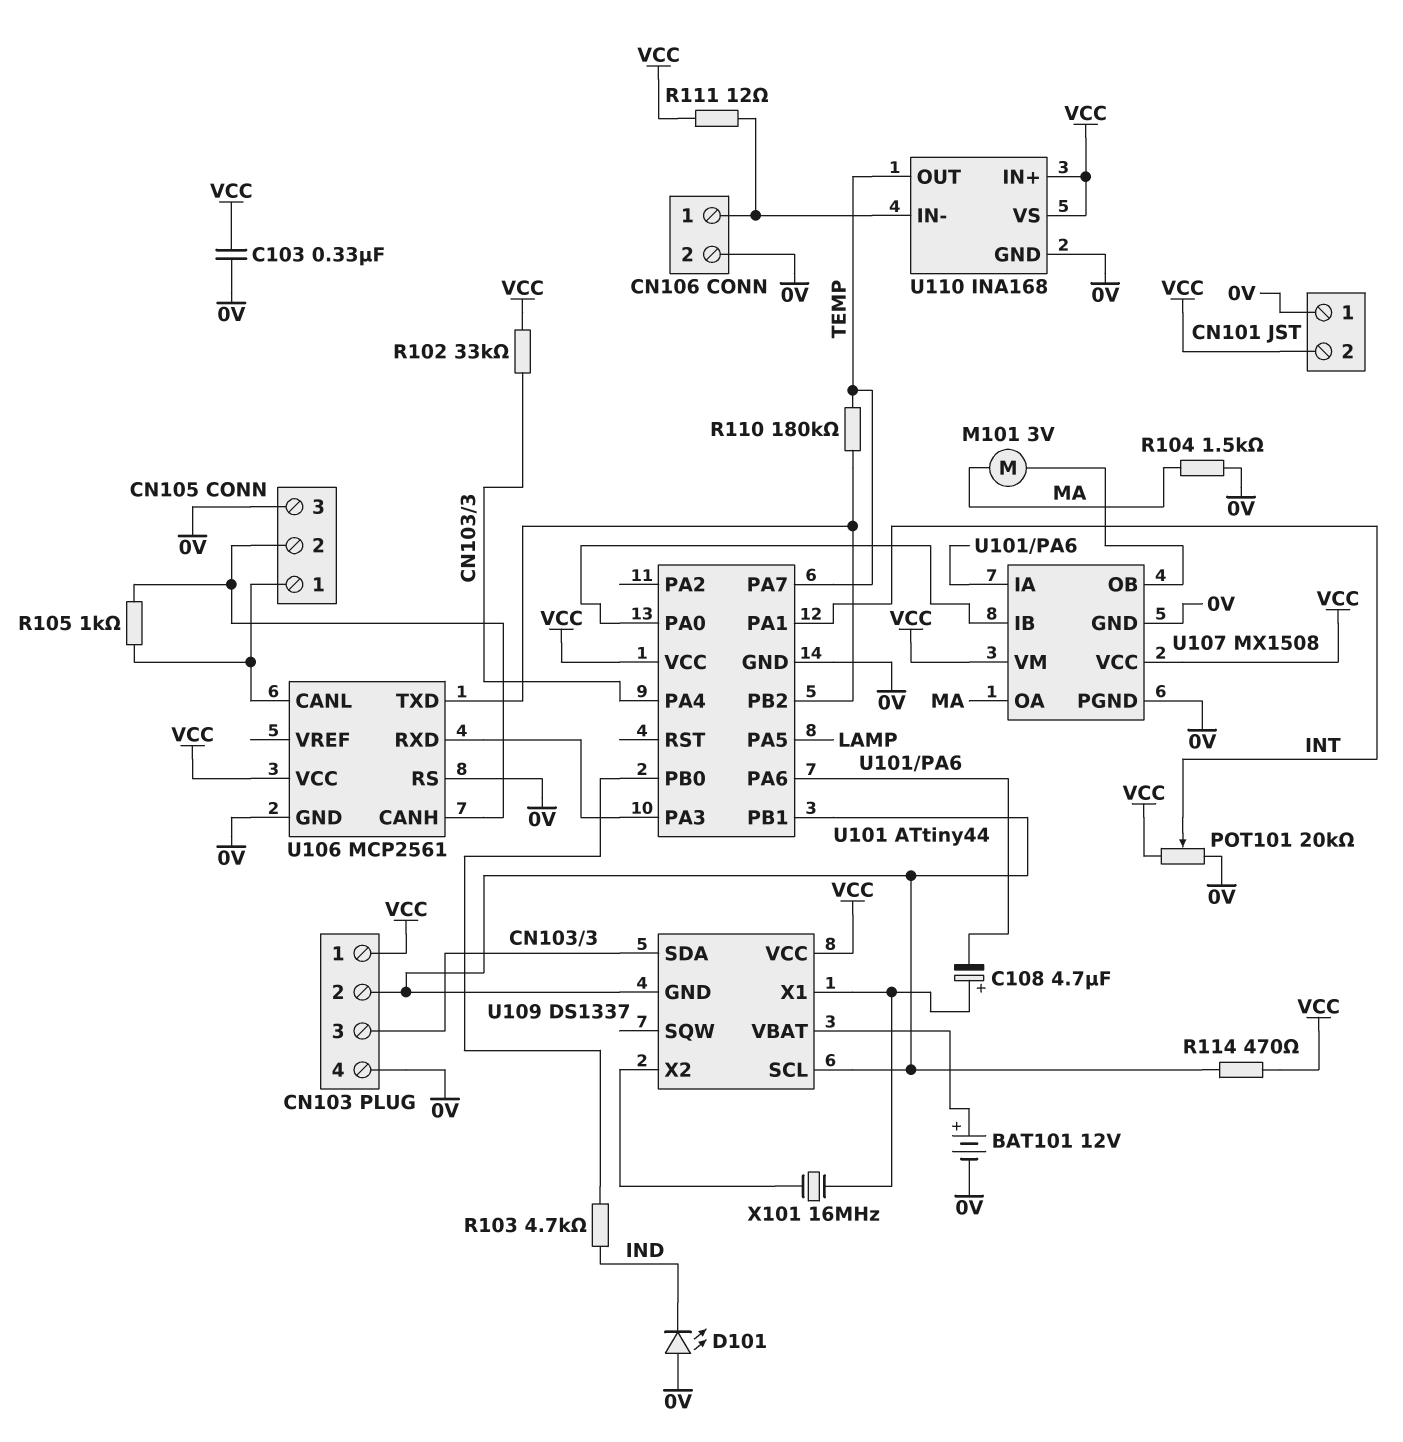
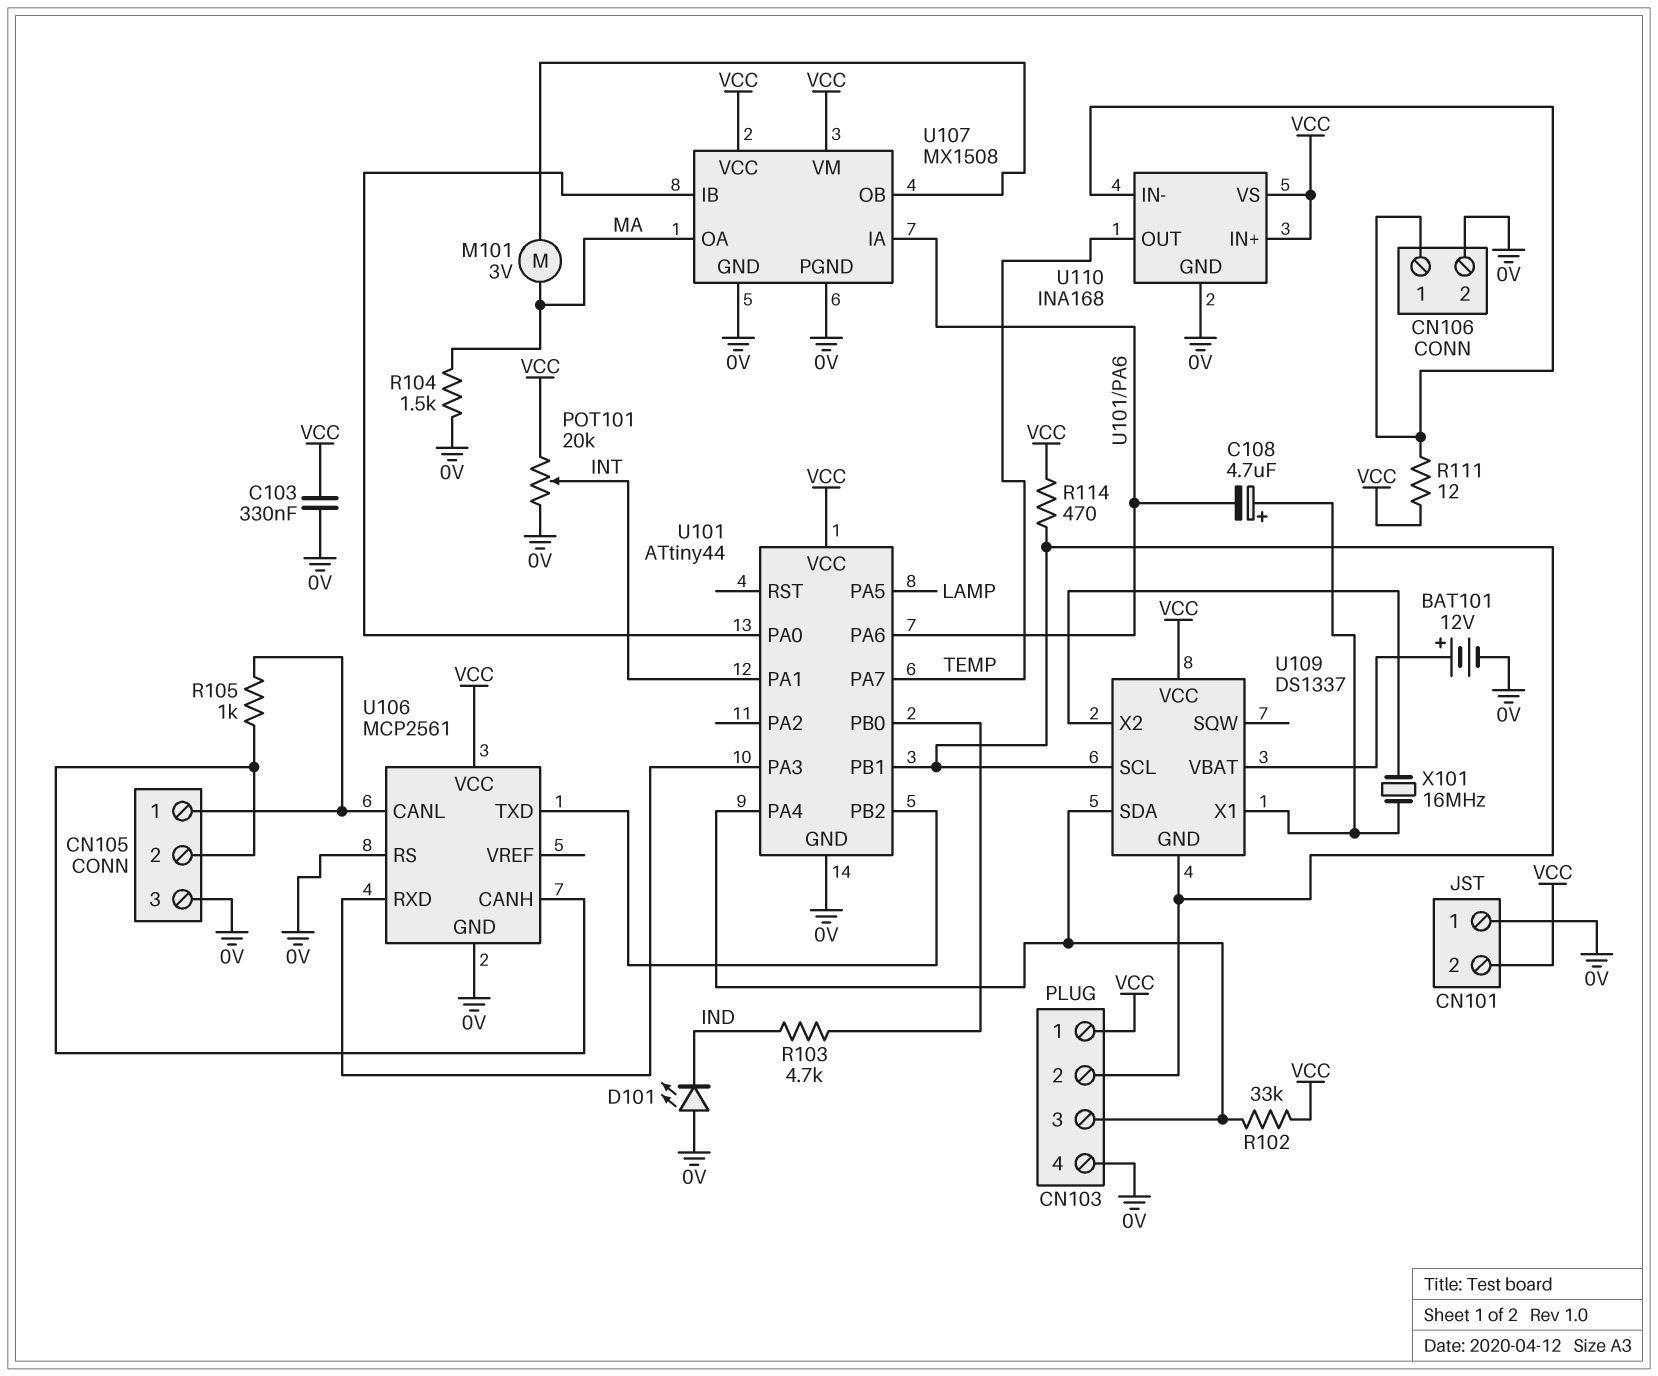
R110: 180k (TEMP, U101/PB2) -> none

